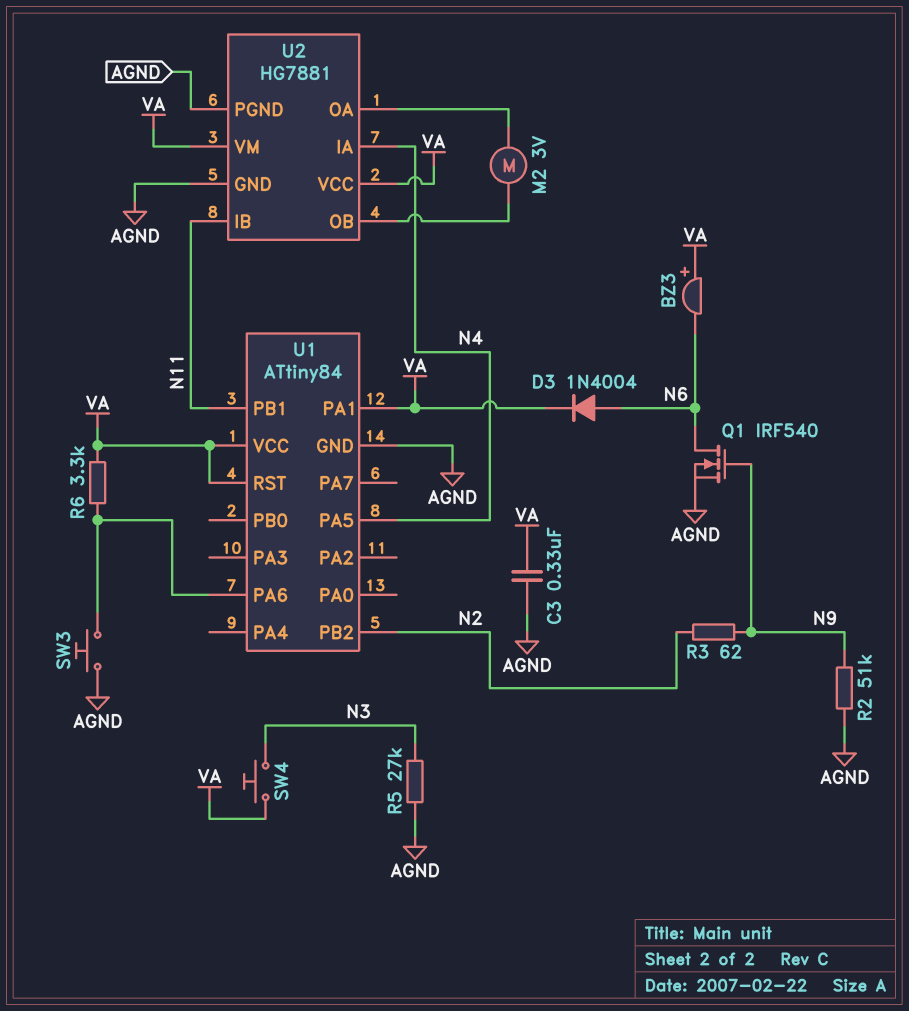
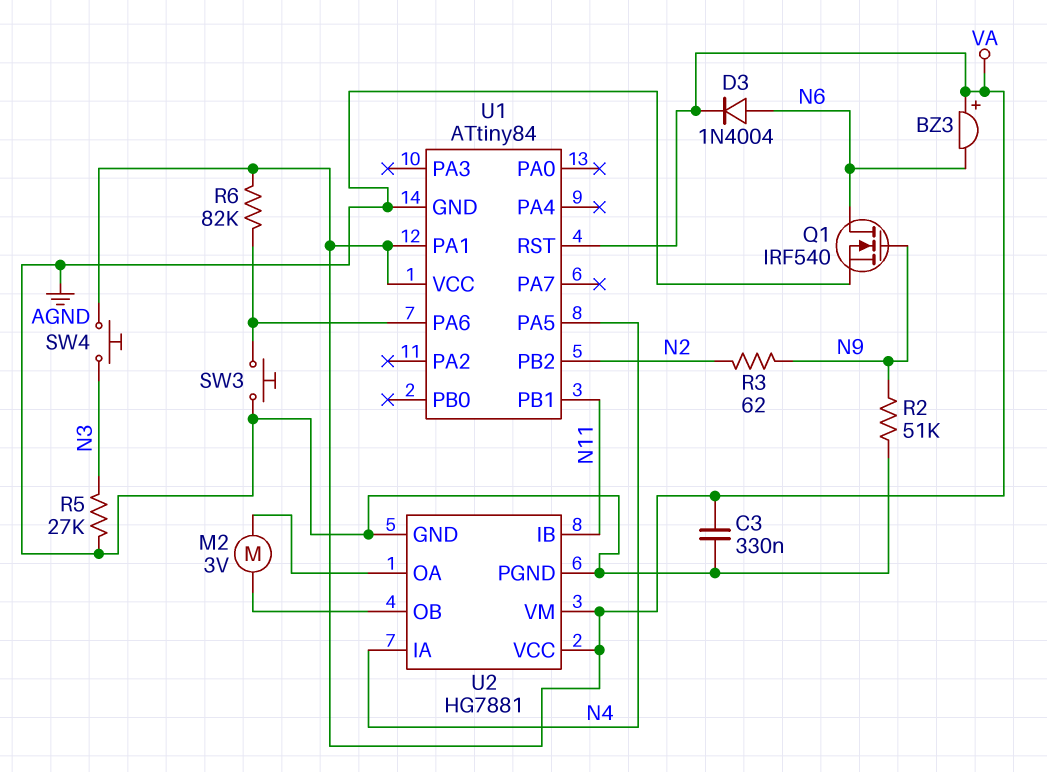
R6: 3.3k (U1/PA6, VA) -> 82k (U1/PA6, VA)

